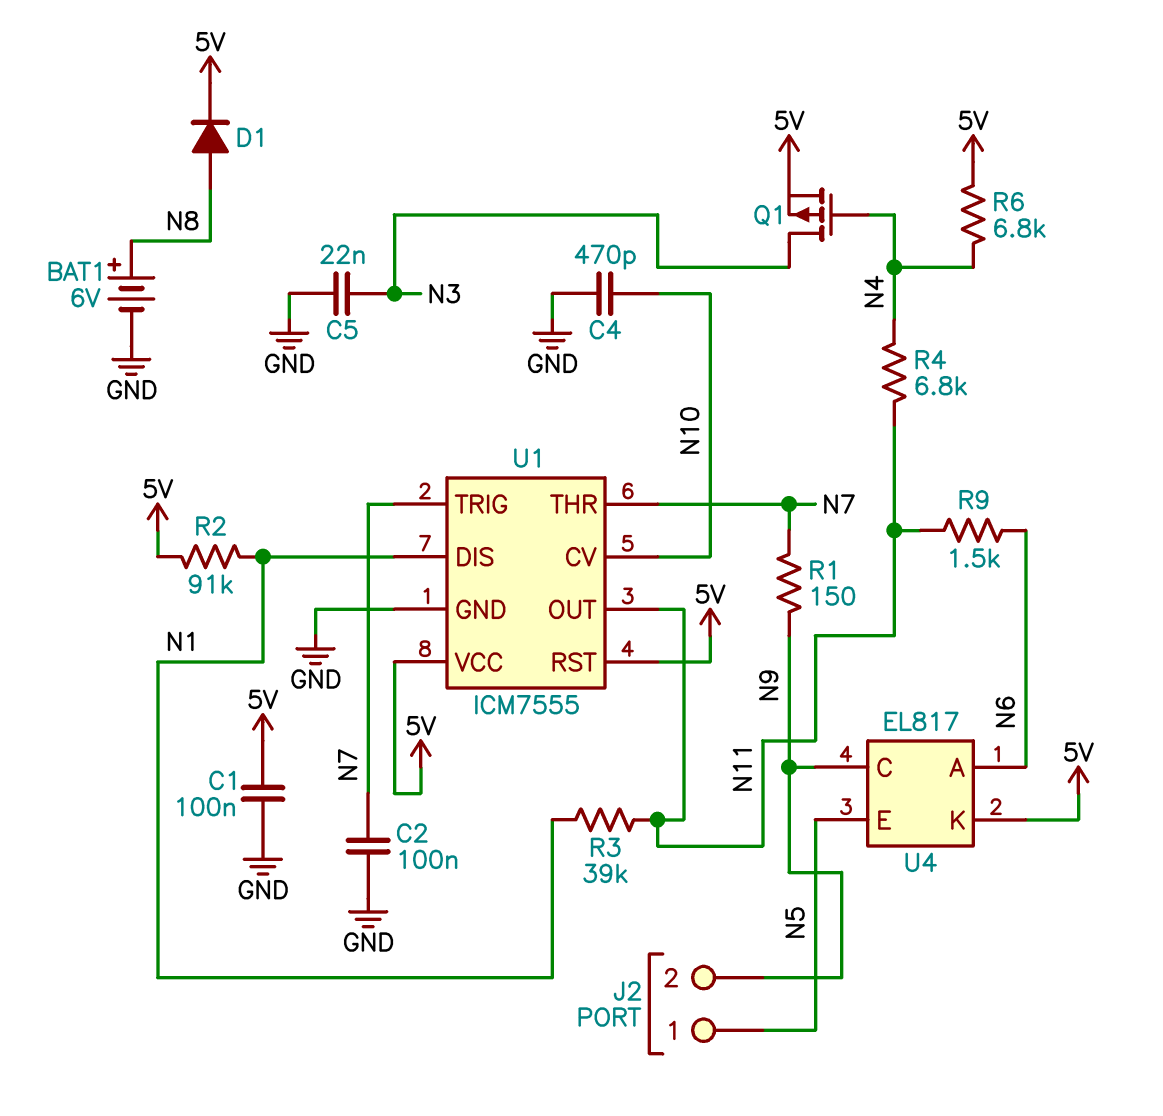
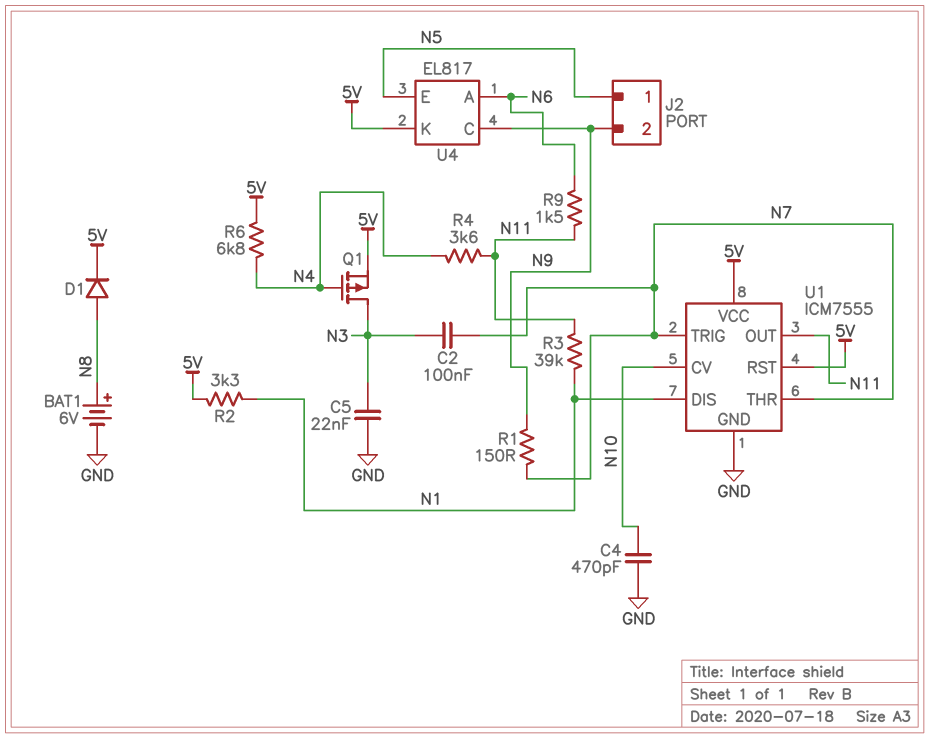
C1: 100nF (5V, GND) -> none
C2: 100nF (GND, N7) -> 100nF (N3, N7)
R2: 91k (5V, N1) -> 3.3k (5V, N1)
R4: 6.8k (N4, N11) -> 3.6k (N4, N11)

